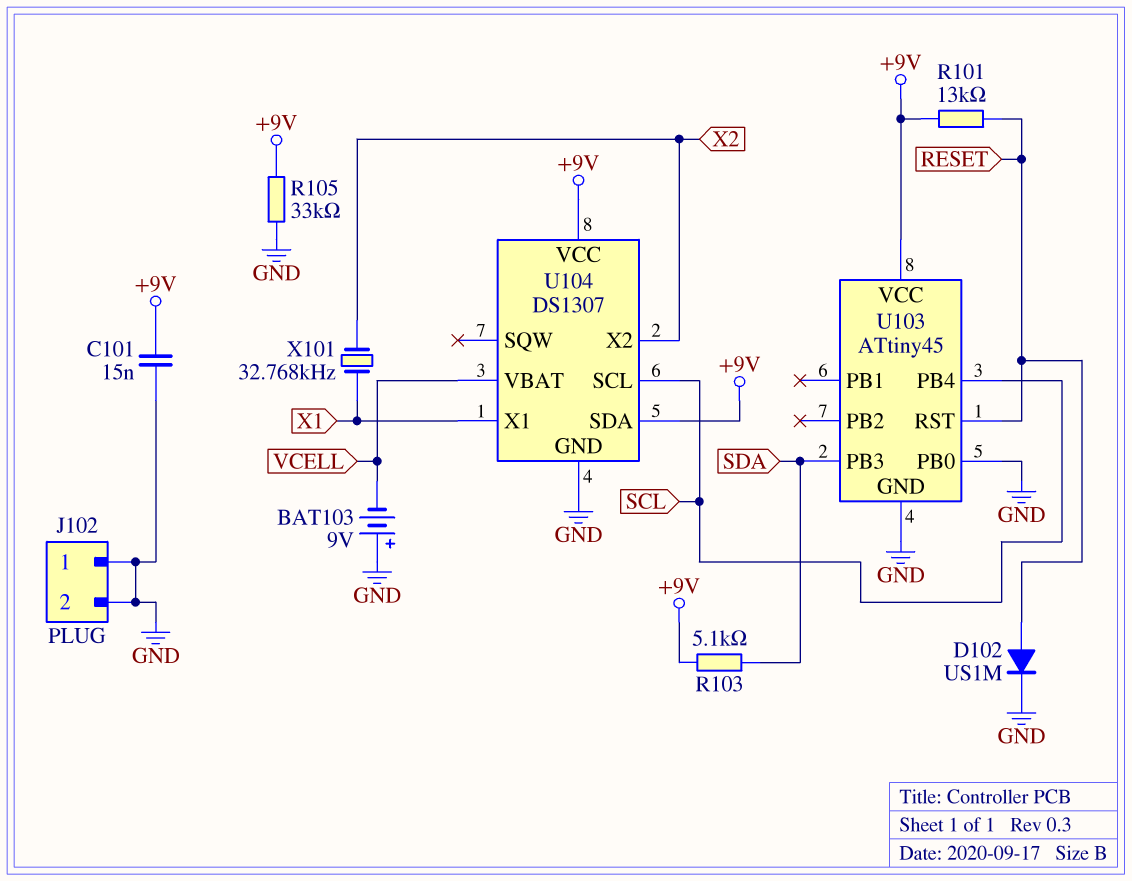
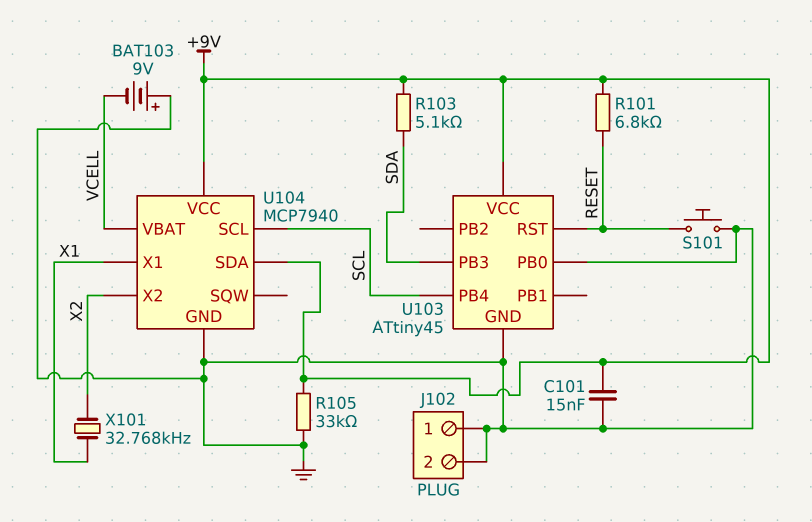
D102: diode US1M (A RESET, K GND) -> none
R101: 13k (+9V, RESET) -> 6.8k (+9V, RESET)
S101: none -> button (GND, RESET)
U104: DS1307 -> MCP7940

